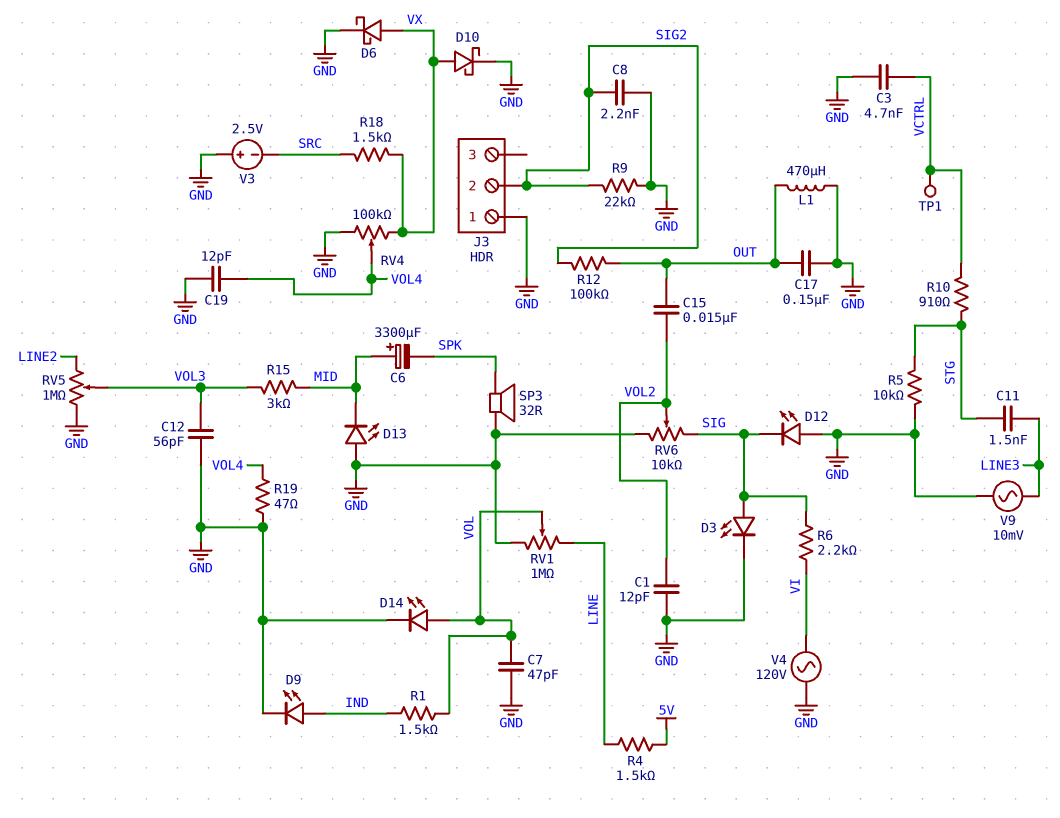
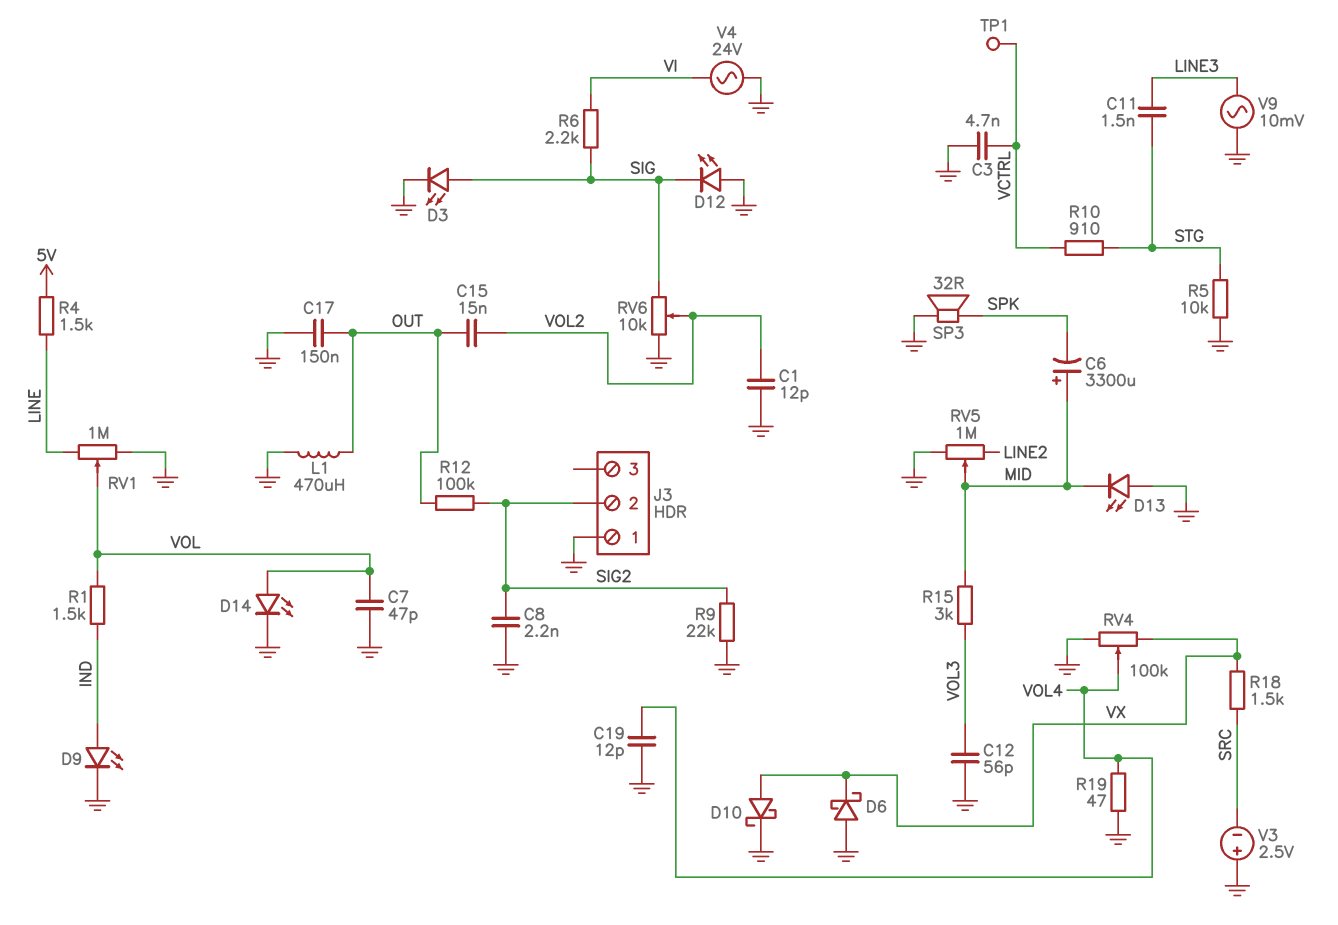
D6: schottky (A VX, K GND) -> schottky (A GND, K VX)
RV5: 1M (GND, LINE2, wiper VOL3) -> 1M (GND, LINE2, wiper MID)
V4: AC 120V (GND, VI) -> AC 24V (GND, VI)

